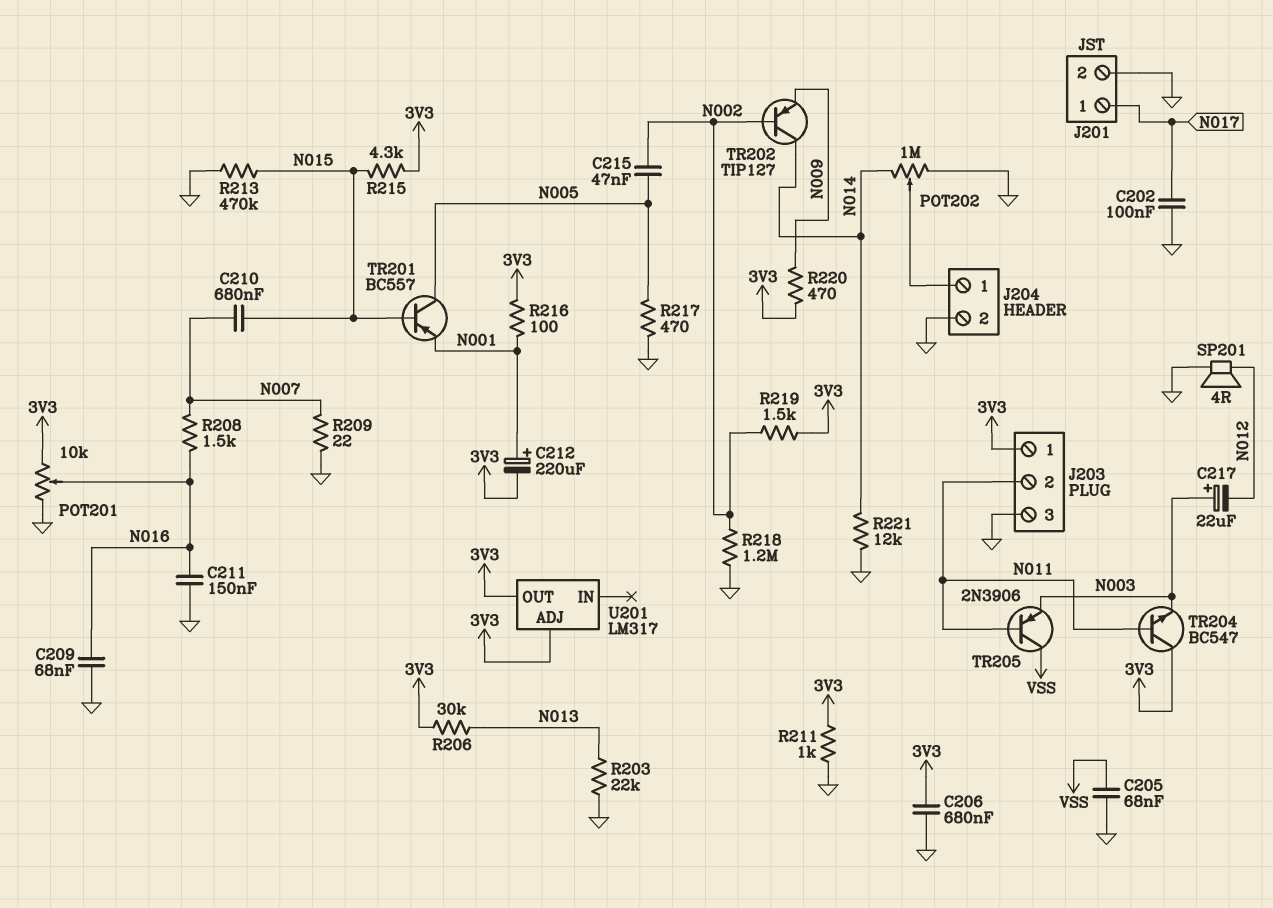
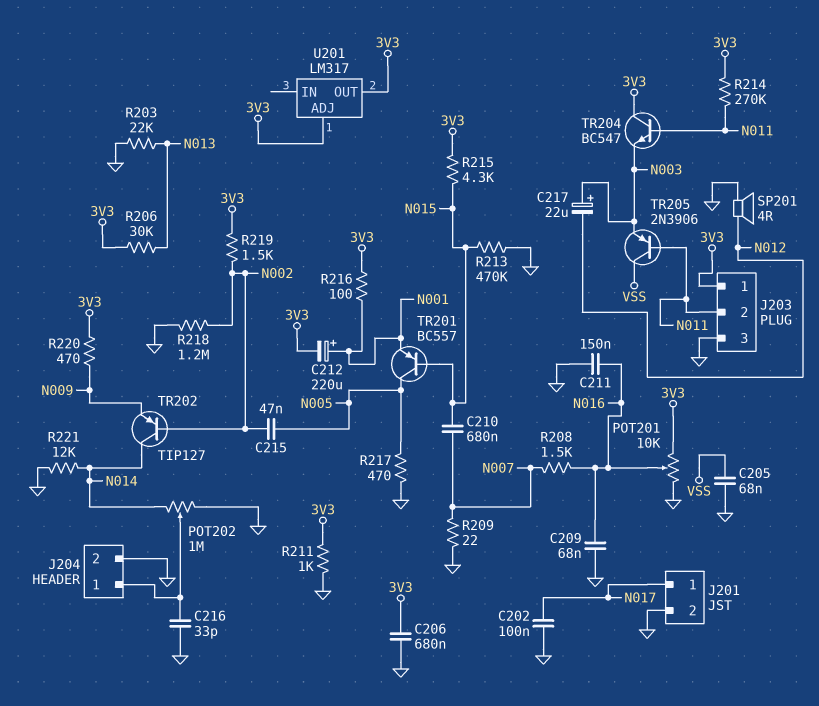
C216: none -> 33pF (GND, J204/1)
R214: none -> 270k (3V3, N011)

